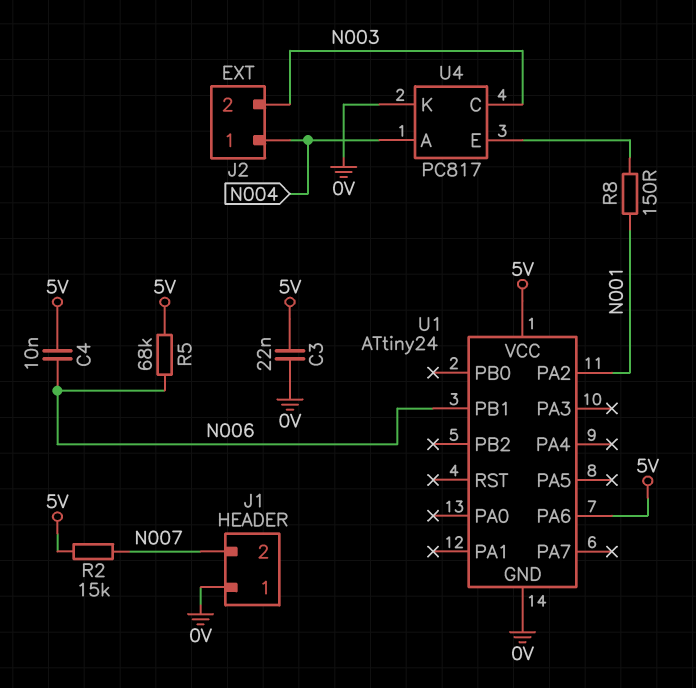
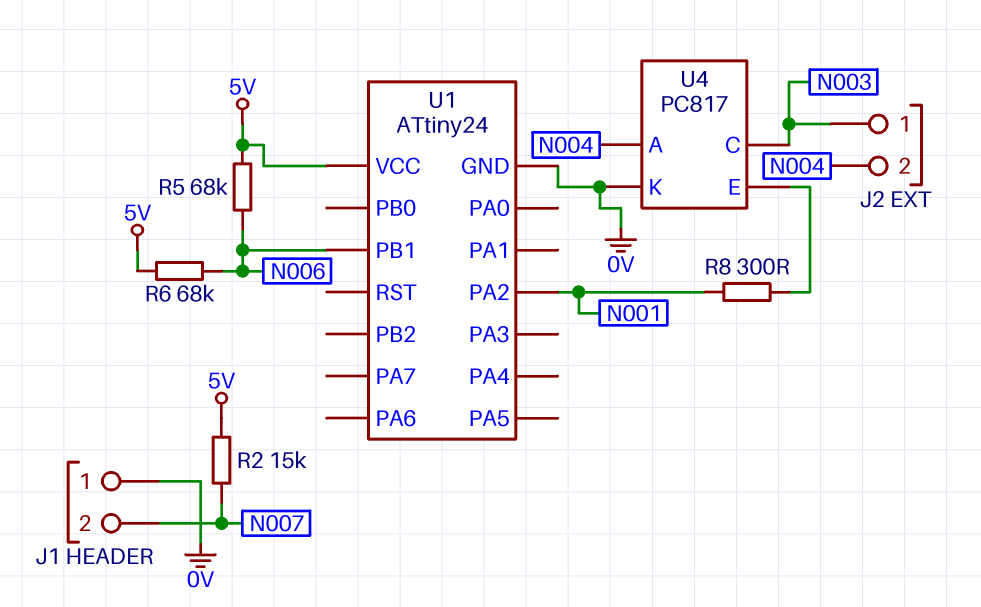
C3: 22nF (0V, 5V) -> none
C4: 10nF (5V, N006) -> none
J2 pin 1: N004 -> N003
J2 pin 2: N003 -> N004
R6: none -> 68k (5V, N006)
R8: 150 (N001, U4/E) -> 300 (N001, U4/E)
U1 pin PA6: 5V -> none

